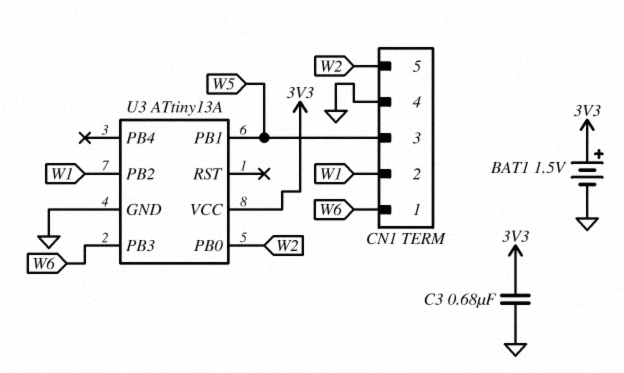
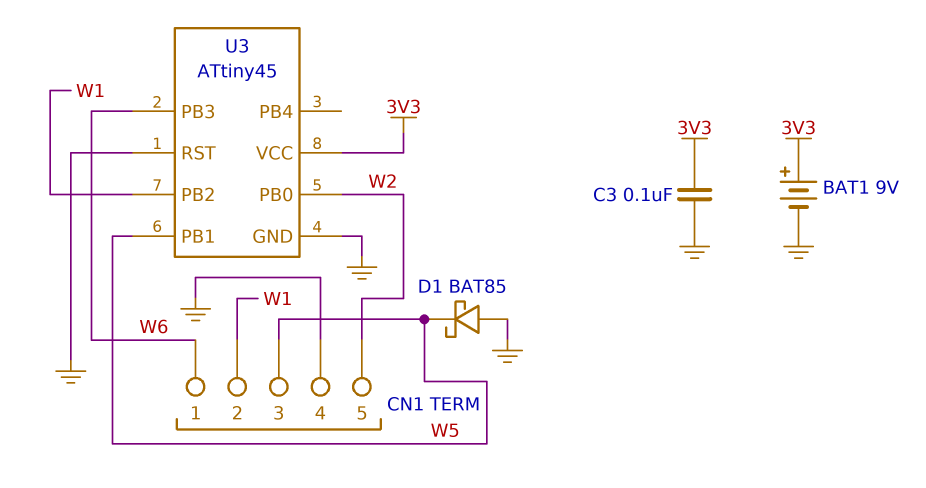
BAT1: 1.5V (plus 3V3, minus GND) -> 9V (plus 3V3, minus GND)
C3: 680nF (3V3, GND) -> 100nF (3V3, GND)
D1: none -> schottky BAT85 (A GND, K W5)
U3: ATtiny13A -> ATtiny45
U3 pin RST: none -> GND

